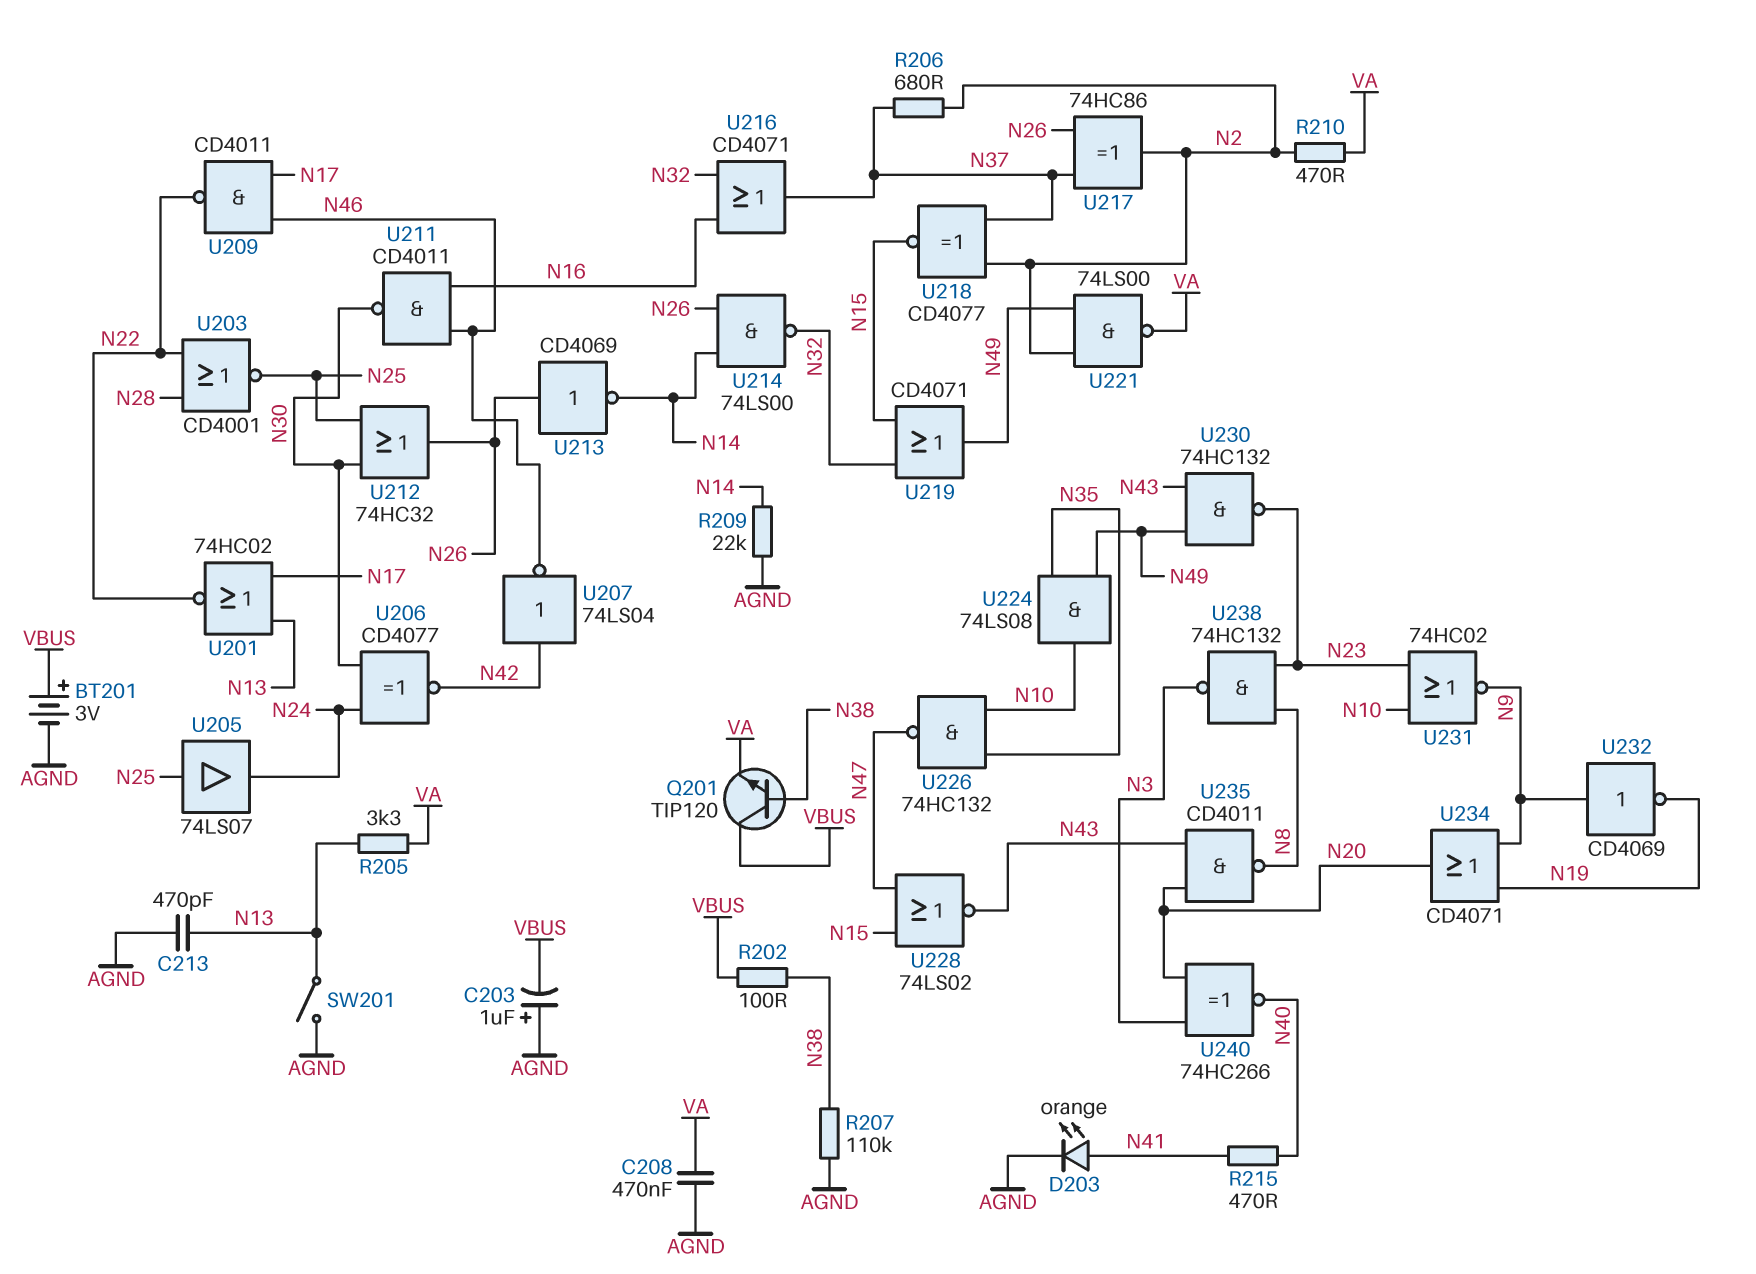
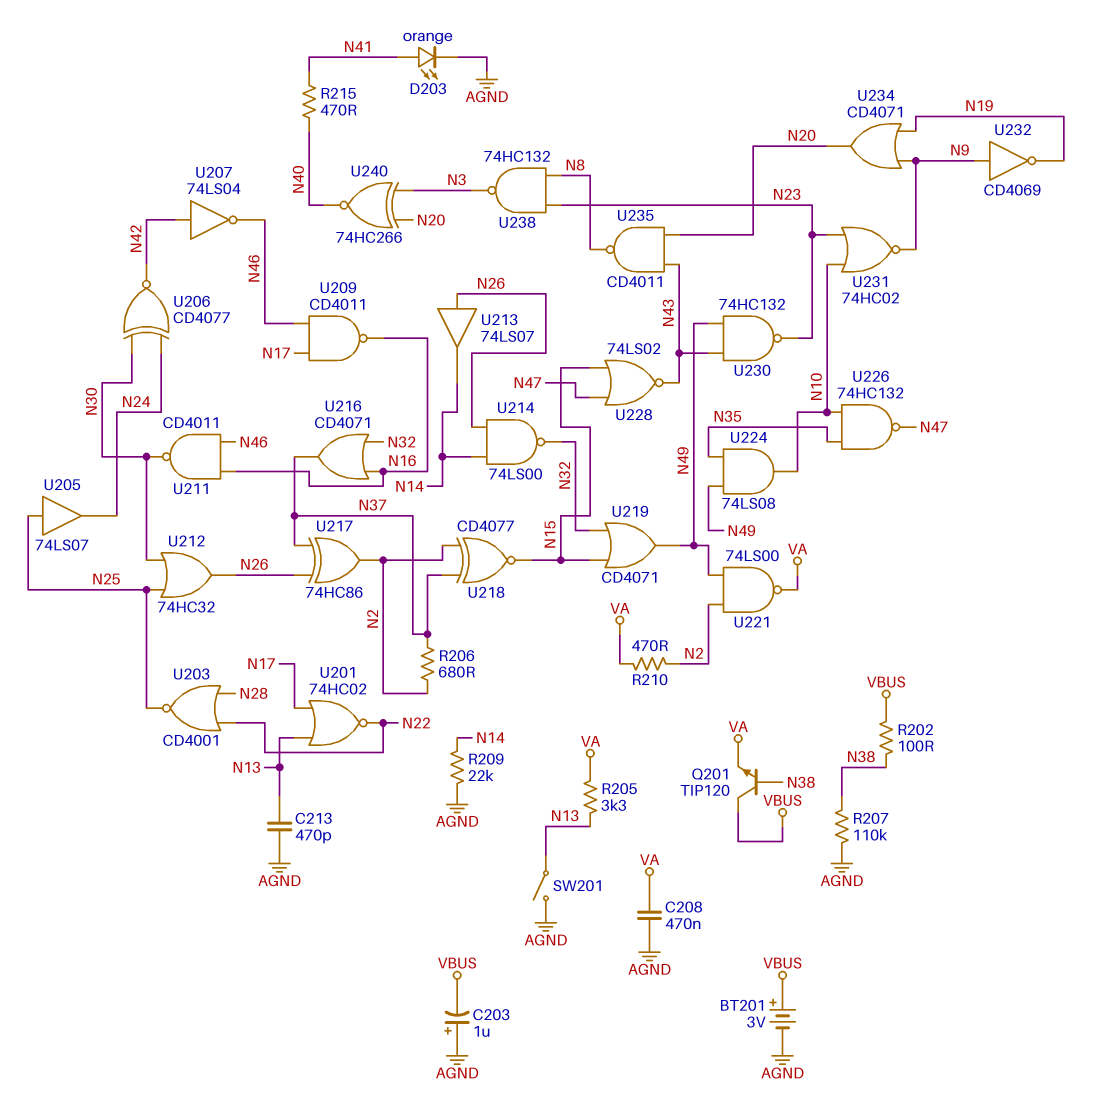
U209: NAND CD4011 (in N17, in N46, out N22) -> NAND CD4011 (in N17, in N46, out N16)
U213: NOT CD4069 (in N26, out N14) -> buffer 74LS07 (in N26, out N14)

